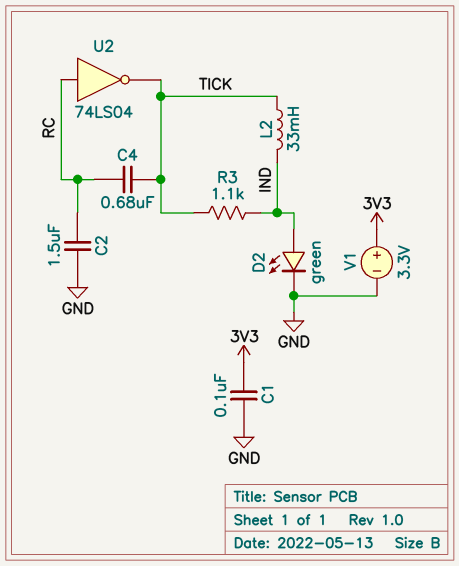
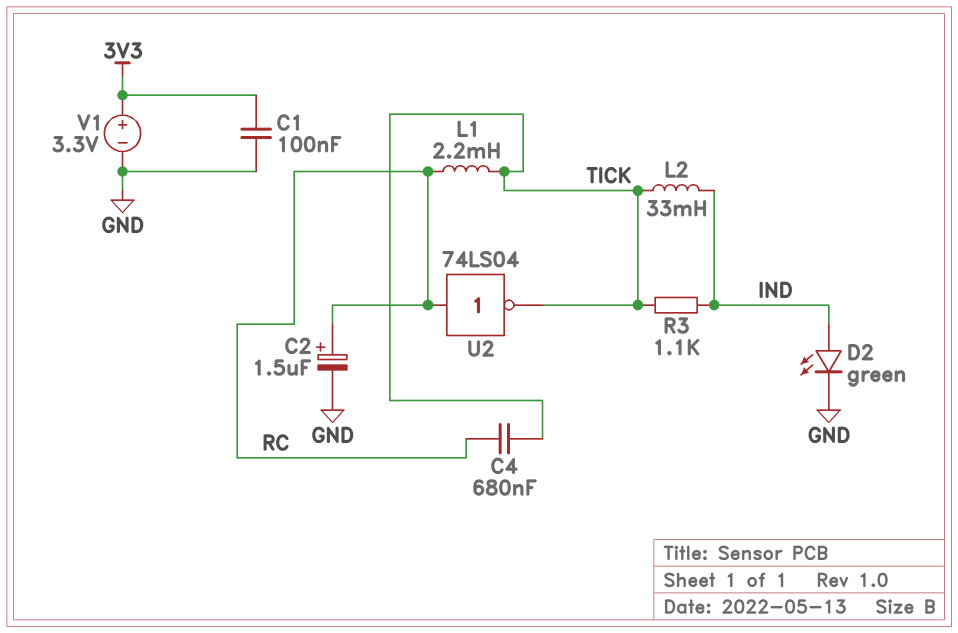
C2: 1.5uF (GND, RC) -> 1.5uF (plus RC, minus GND)
L1: none -> 2.2mH (RC, TICK)

